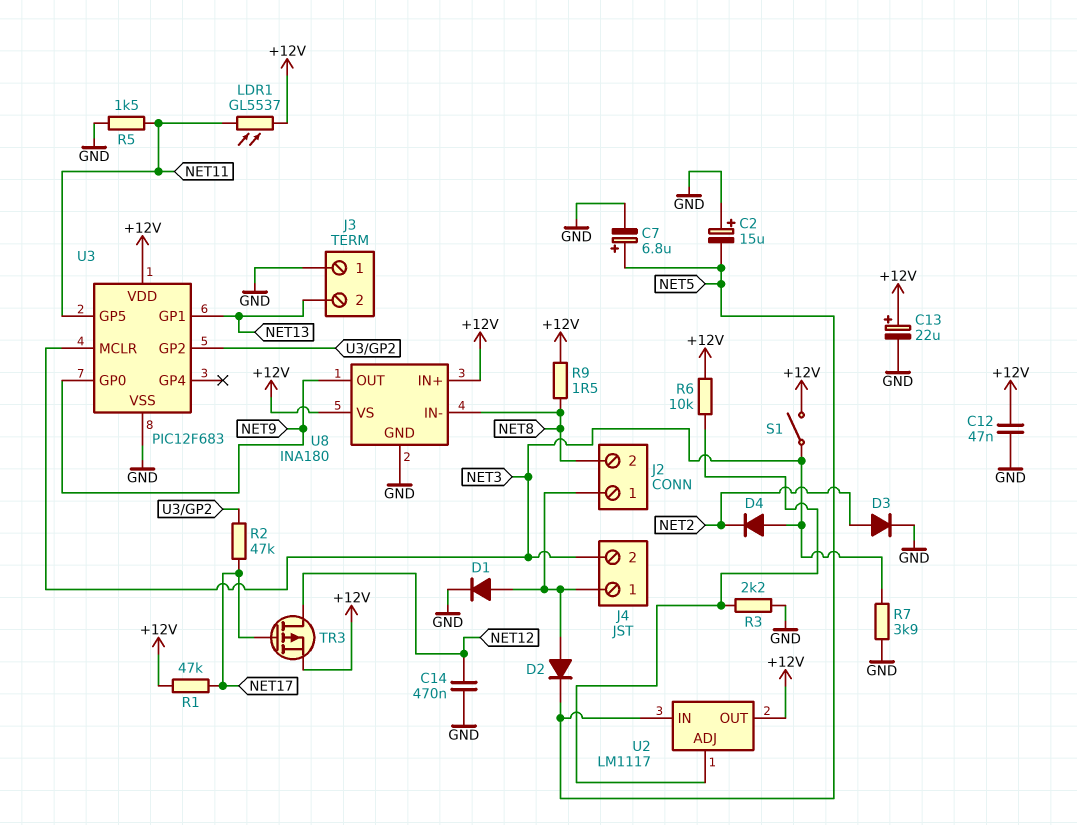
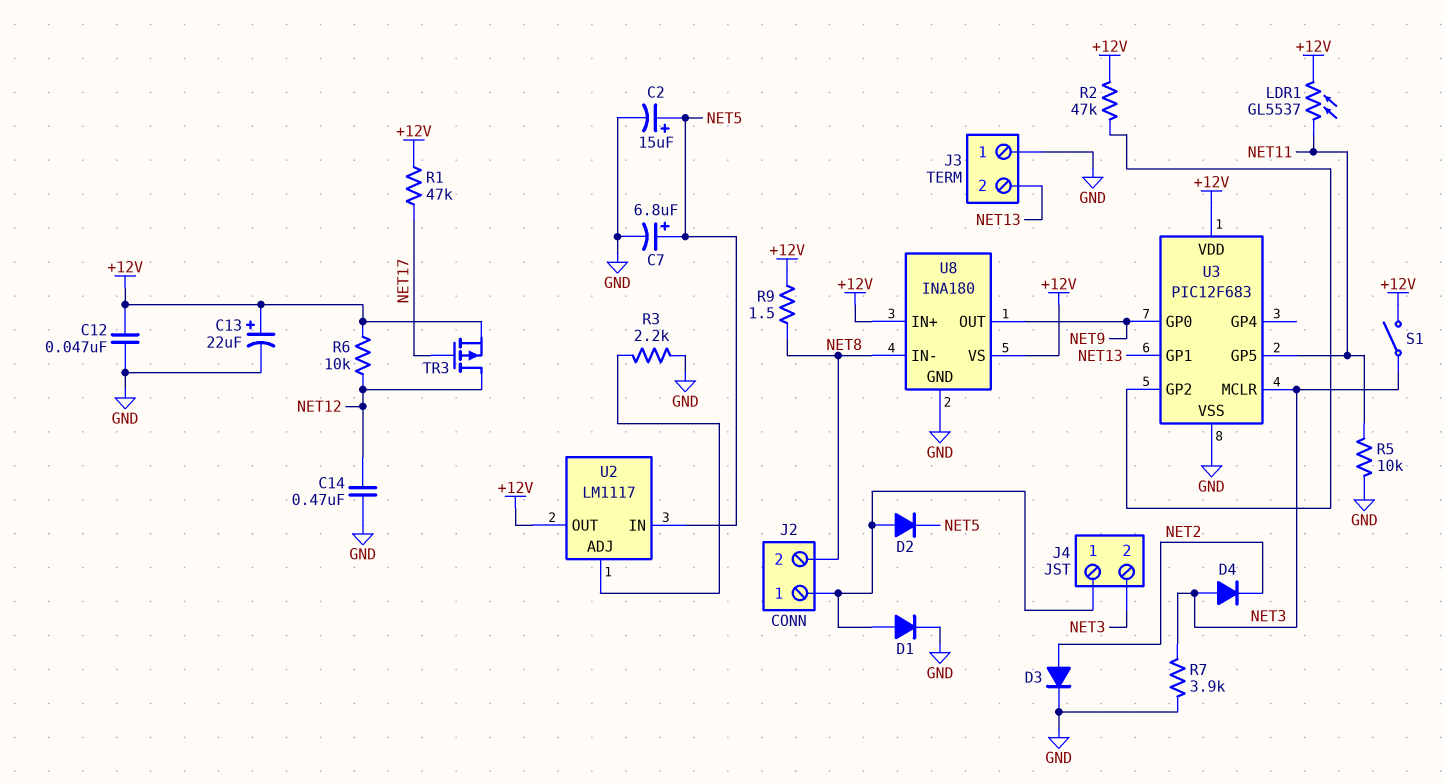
C2: 15uF (plus GND, minus NET5) -> 15uF (plus NET5, minus GND)
R2: 47k (NET17, U3/GP2) -> 47k (+12V, U3/GP2)
R5: 1.5k (GND, NET11) -> 10k (GND, NET11)
R6: 10k (+12V, U2/ADJ) -> 10k (+12V, NET12)

